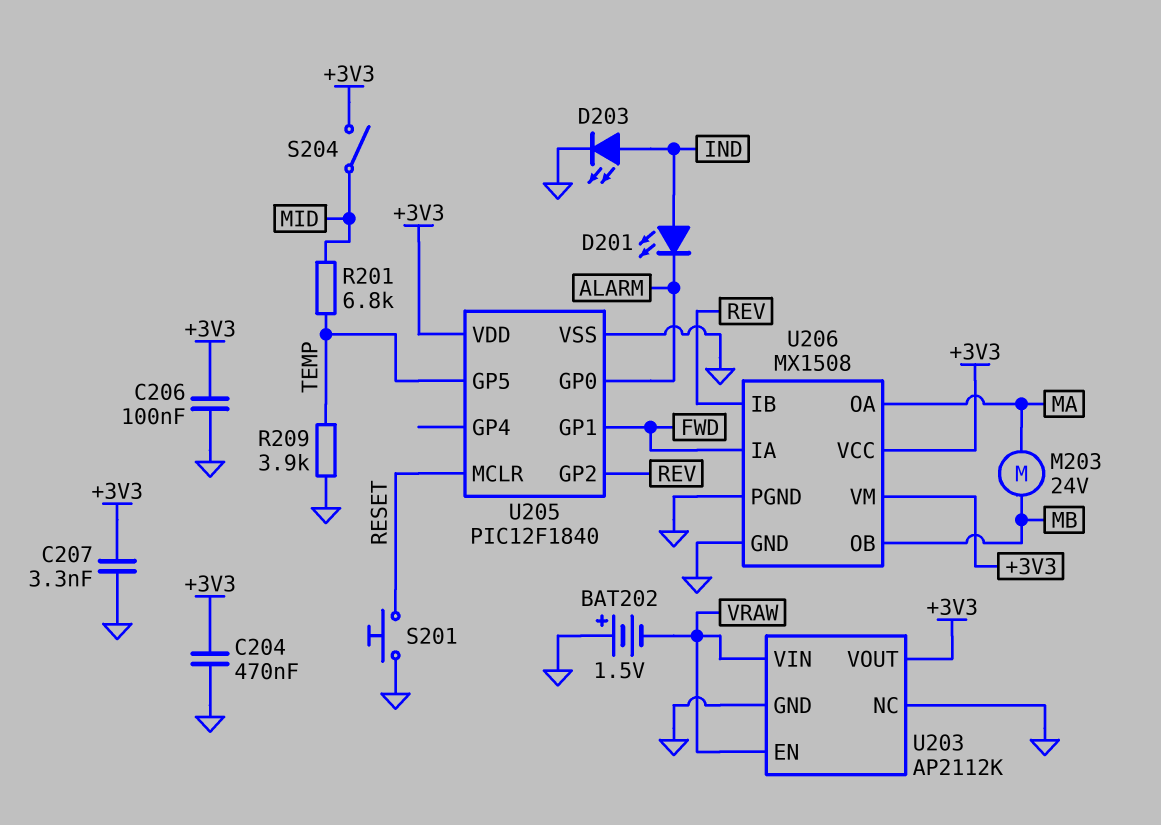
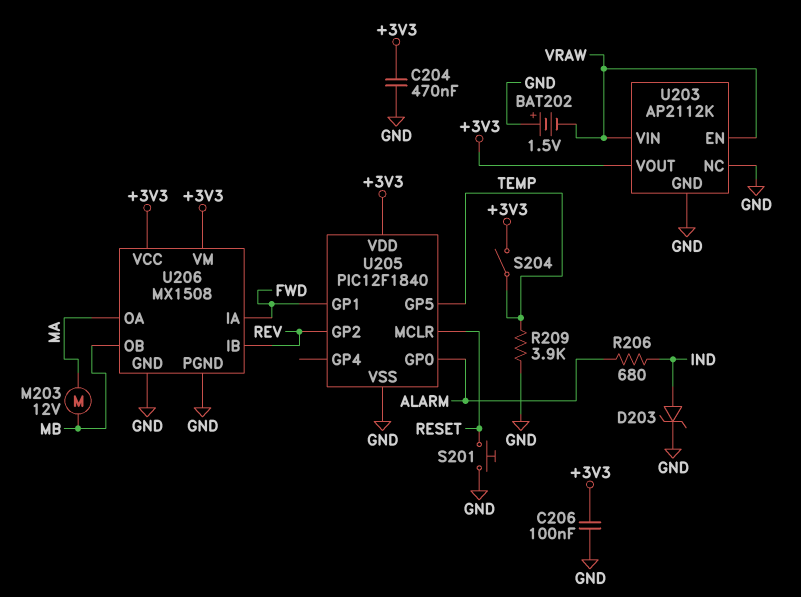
C207: 3.3nF (+3V3, GND) -> none
D201: LED (A IND, K ALARM) -> none
D203: LED (A IND, K GND) -> zener (A IND, K GND)
M203: motor 24V (MA, MB) -> motor 12V (MA, MB)
R201: 6.8k (MID, TEMP) -> none
R206: none -> 680 (ALARM, IND)
S204: switch (+3V3, MID) -> switch (+3V3, TEMP)

